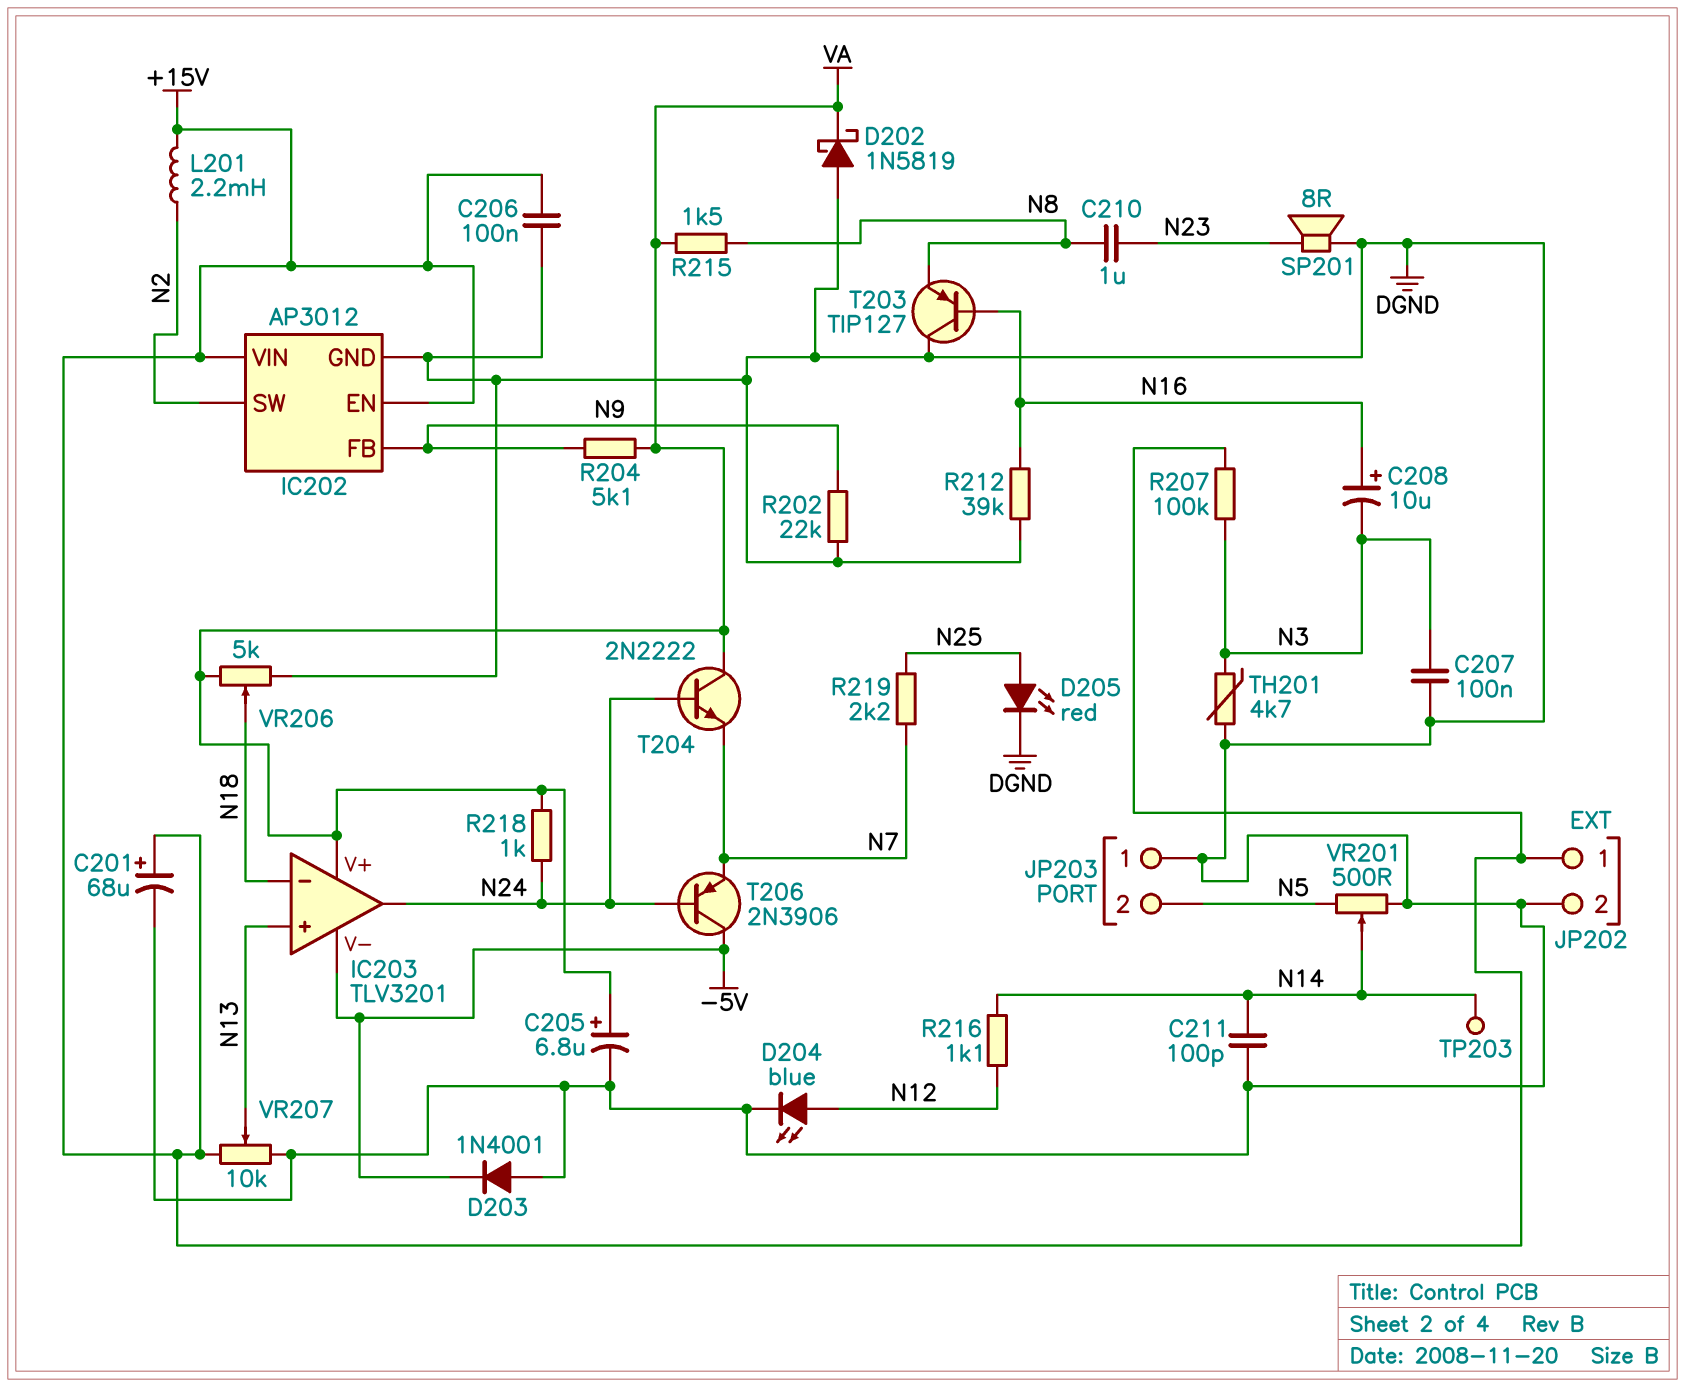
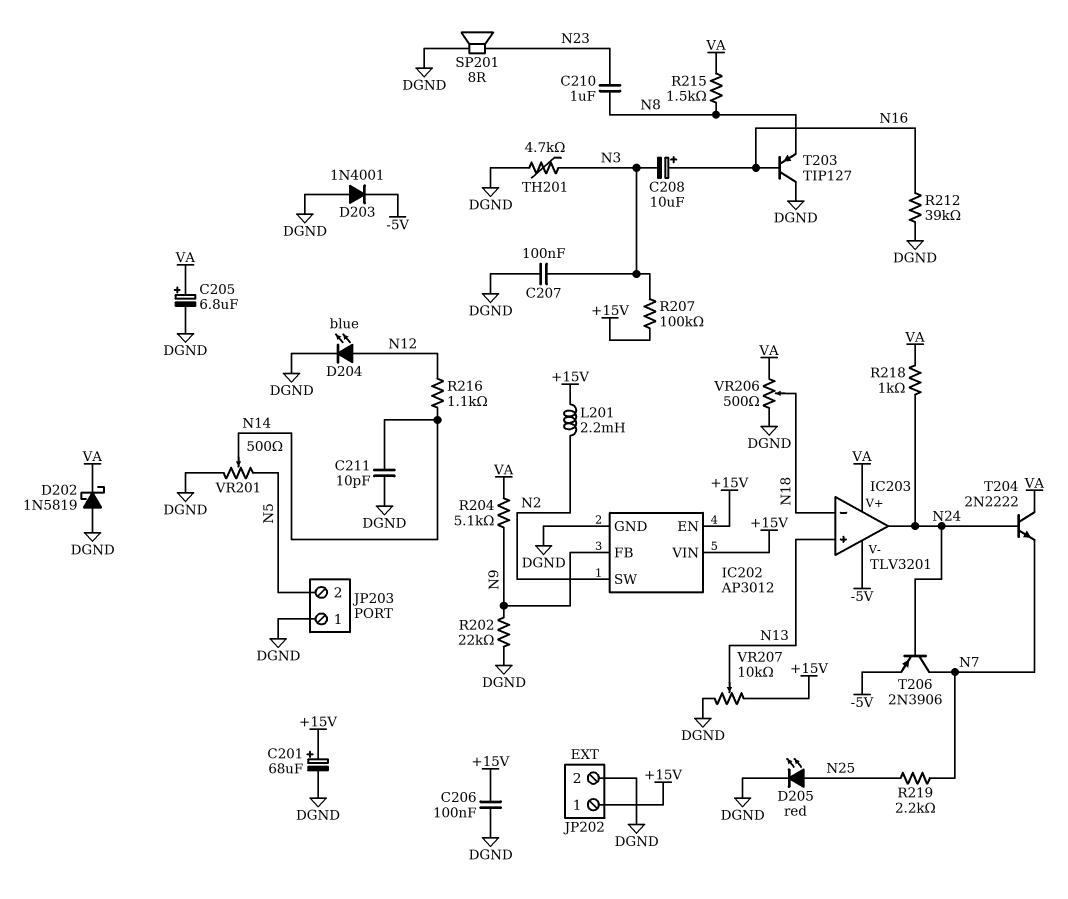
C211: 100pF (DGND, N14) -> 10pF (DGND, N14)
T206: PNP 2N3906 (B N24, C -5V, E N7) -> PNP 2N3906 (B N24, C N7, E -5V)
TP203: test point (N14) -> none
VR206: 5k (DGND, VA, wiper N18) -> 500 (DGND, VA, wiper N18)

